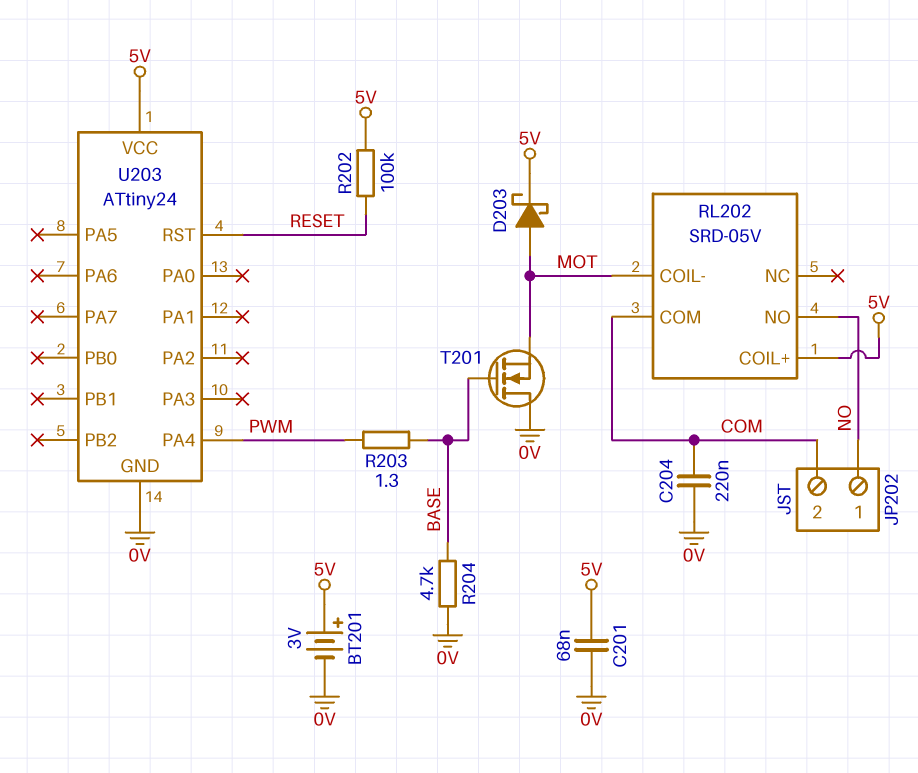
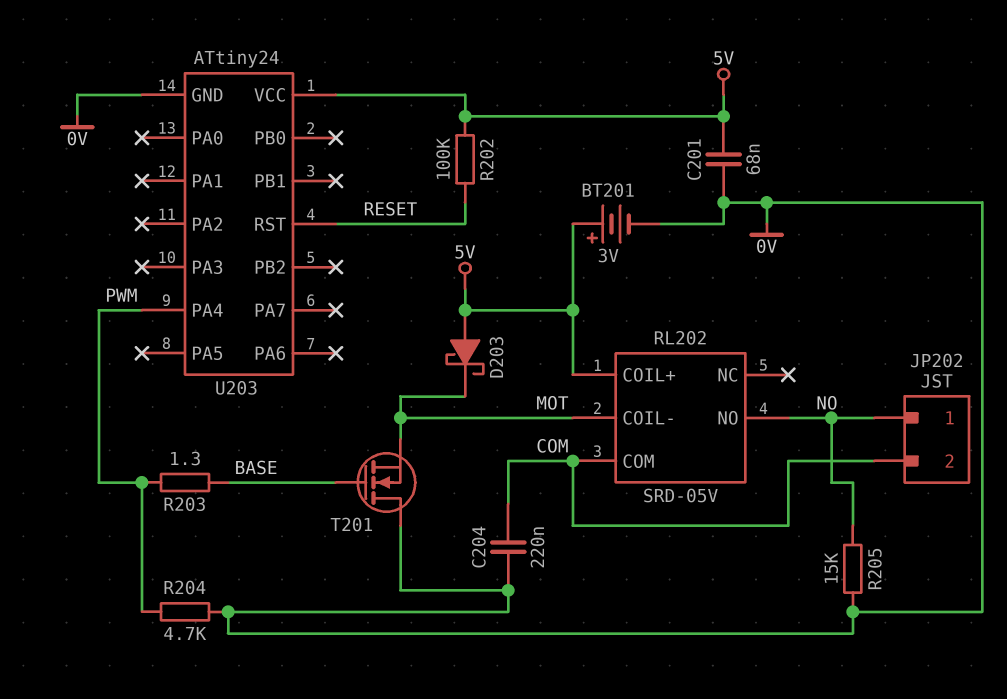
D203: schottky (A MOT, K 5V) -> schottky (A 5V, K MOT)
R204: 4.7k (0V, BASE) -> 4.7k (0V, PWM)
R205: none -> 15k (0V, NO)

